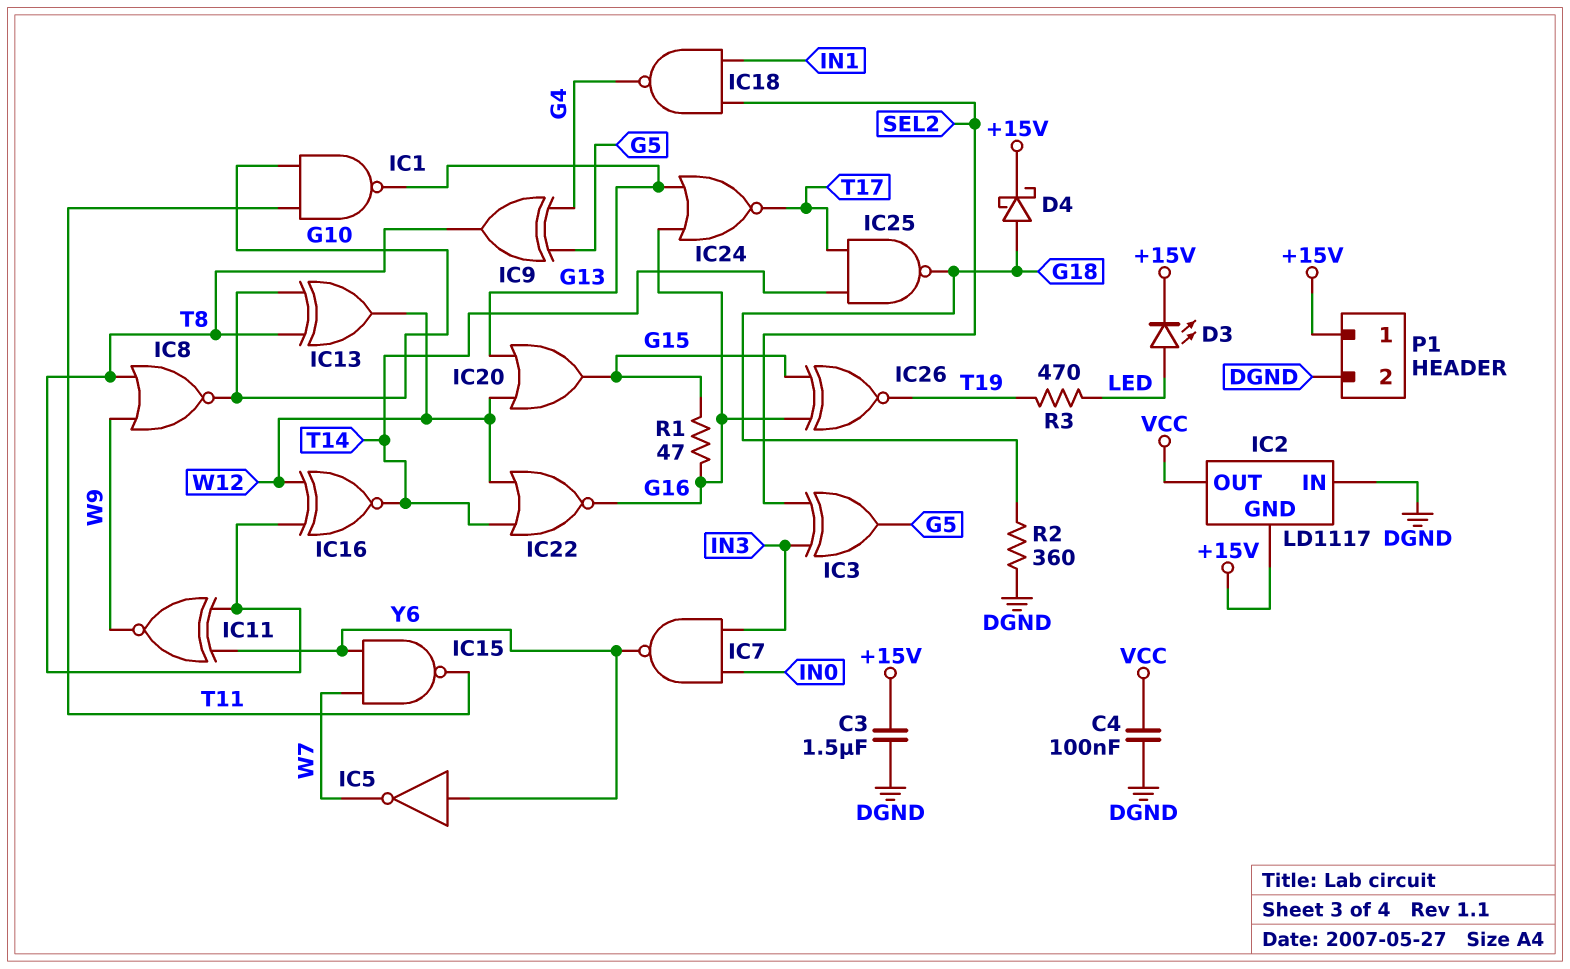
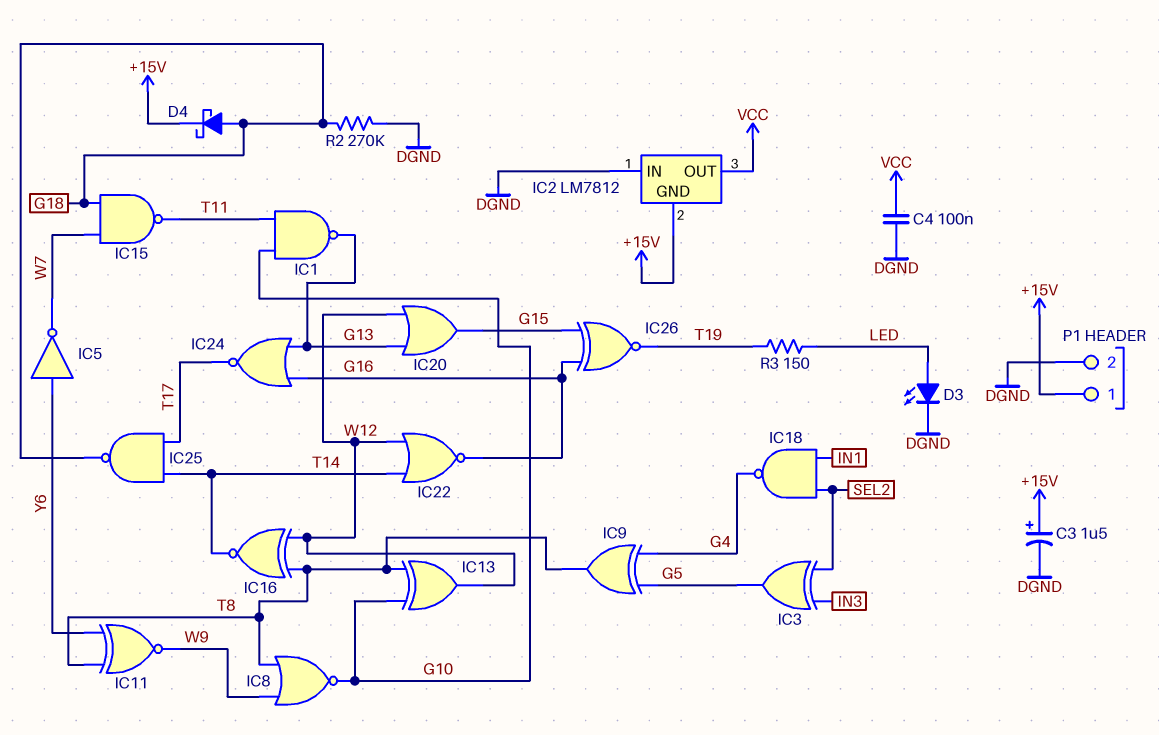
C3: 1.5uF (+15V, DGND) -> 1.5uF (plus +15V, minus DGND)
D3: LED (A LED, K +15V) -> LED (A LED, K DGND)
IC2: LD1117 -> LM7812
IC7: NAND (in IN0, in IN3, out Y6) -> none
IC15: NAND (in W7, in Y6, out T11) -> NAND (in G18, in W7, out T11)
R1: 47 (G15, G16) -> none
R2: 360 (DGND, G18) -> 270k (DGND, G18)
R3: 470 (LED, T19) -> 150 (LED, T19)

